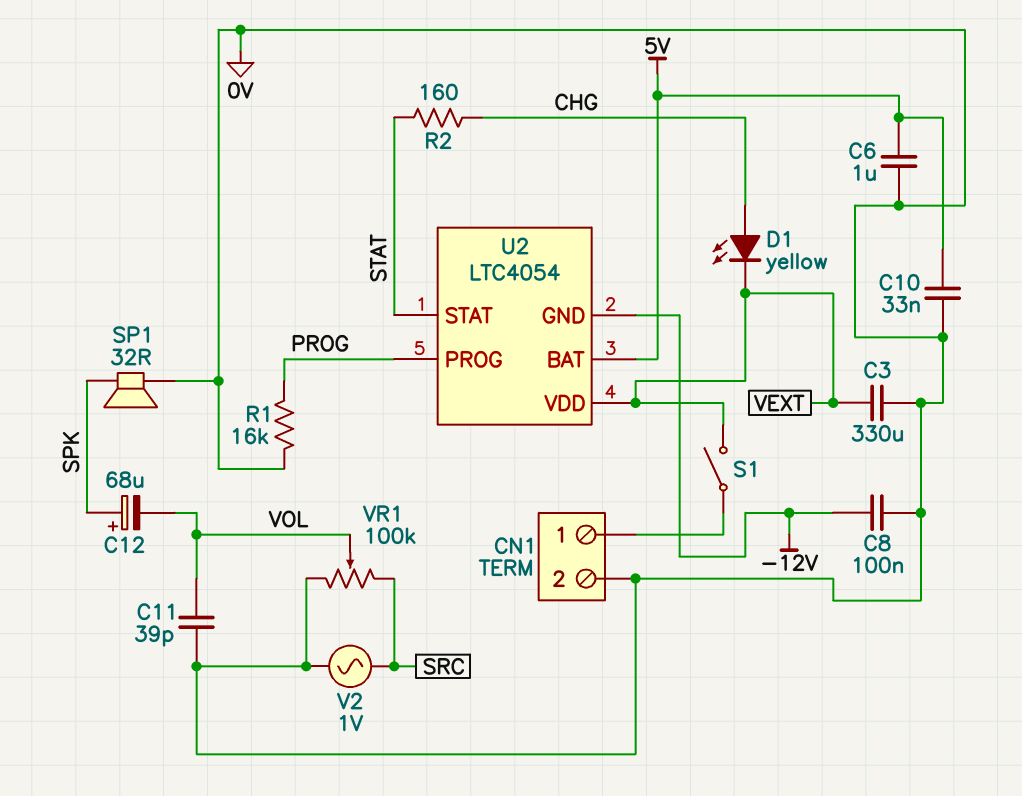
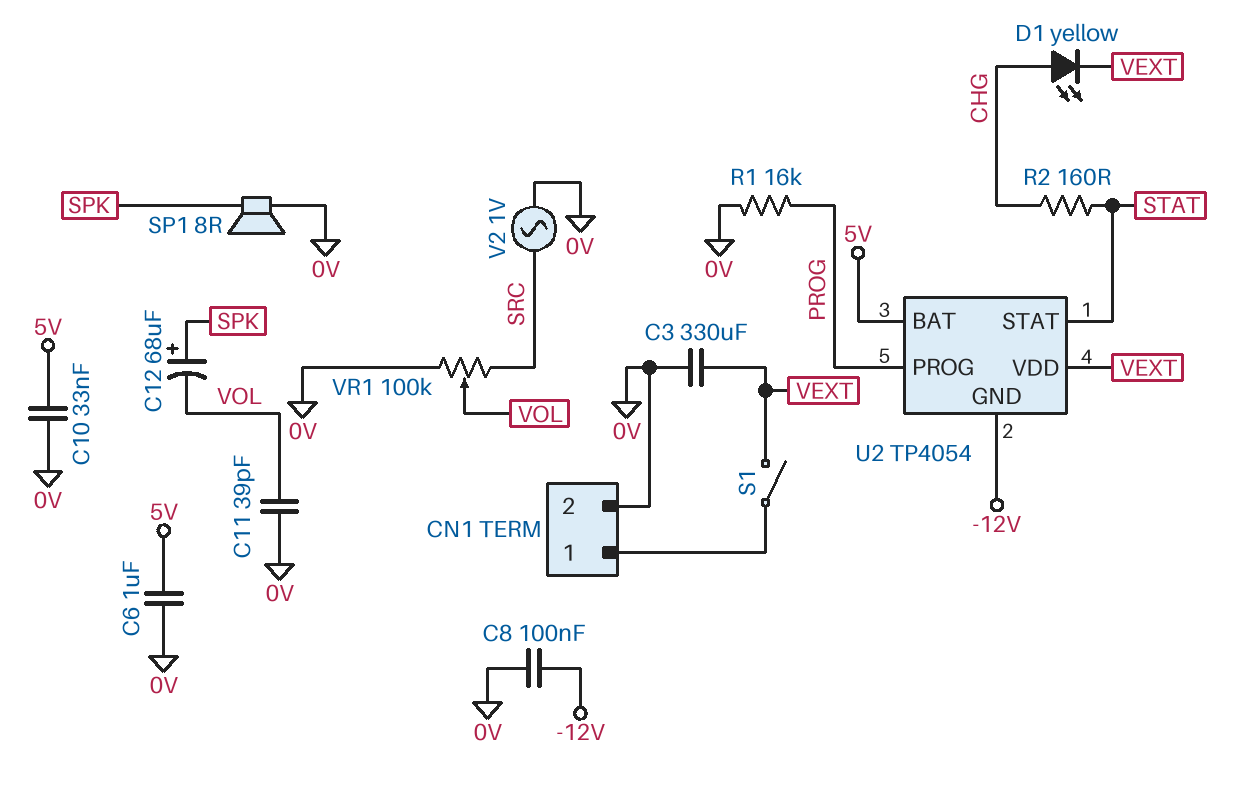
SP1: speaker 32R (0V, SPK) -> speaker 8R (0V, SPK)
U2: LTC4054 -> TP4054

